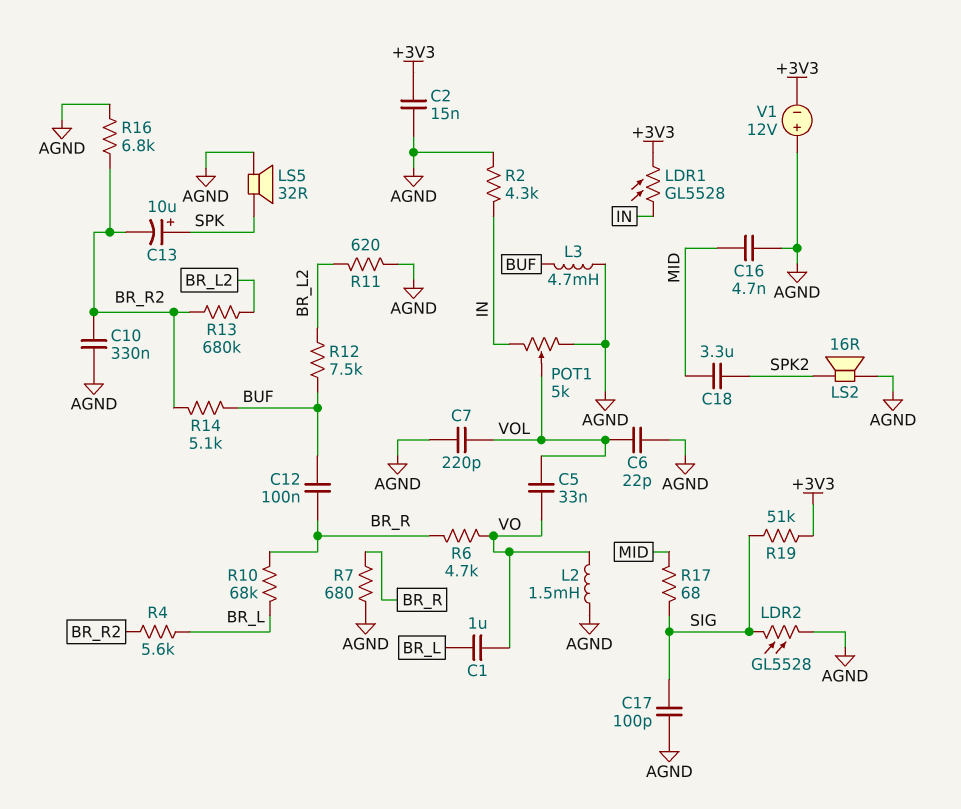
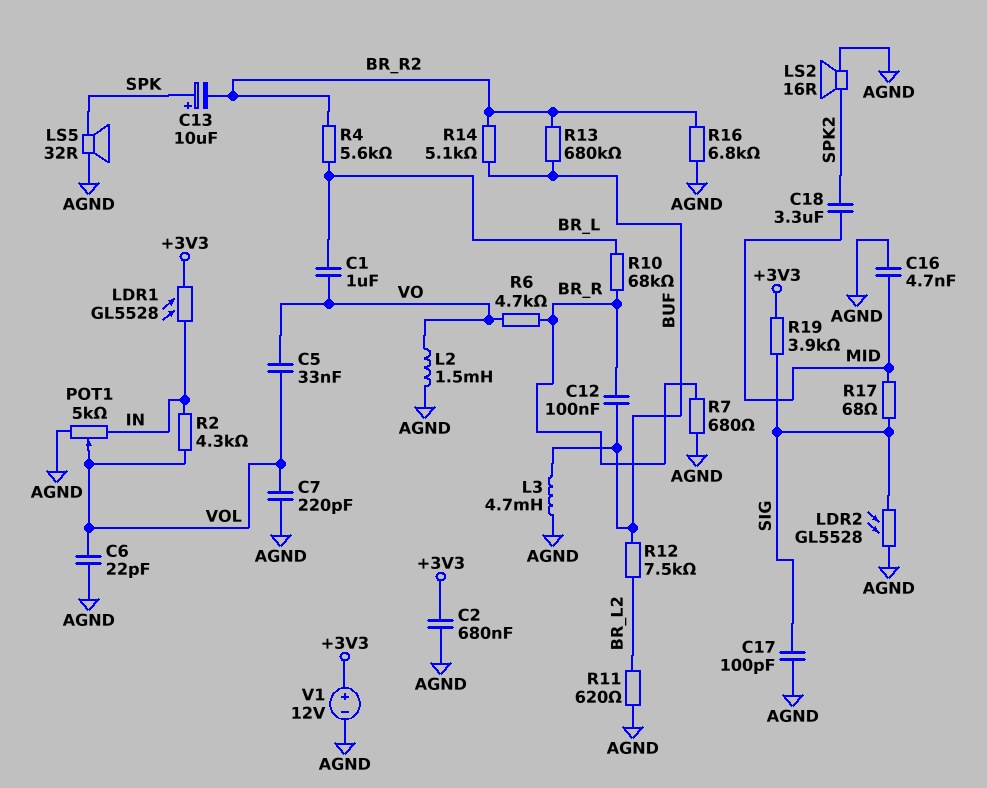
C2: 15nF (+3V3, AGND) -> 680nF (+3V3, AGND)
C10: 330nF (AGND, BR_R2) -> none
R2: 4.3k (AGND, IN) -> 4.3k (IN, VOL)
R13: 680k (BR_L2, BR_R2) -> 680k (BR_R2, BUF)
R19: 51k (+3V3, SIG) -> 3.9k (+3V3, SIG)
V1: 12V (plus AGND, minus +3V3) -> 12V (plus +3V3, minus AGND)

